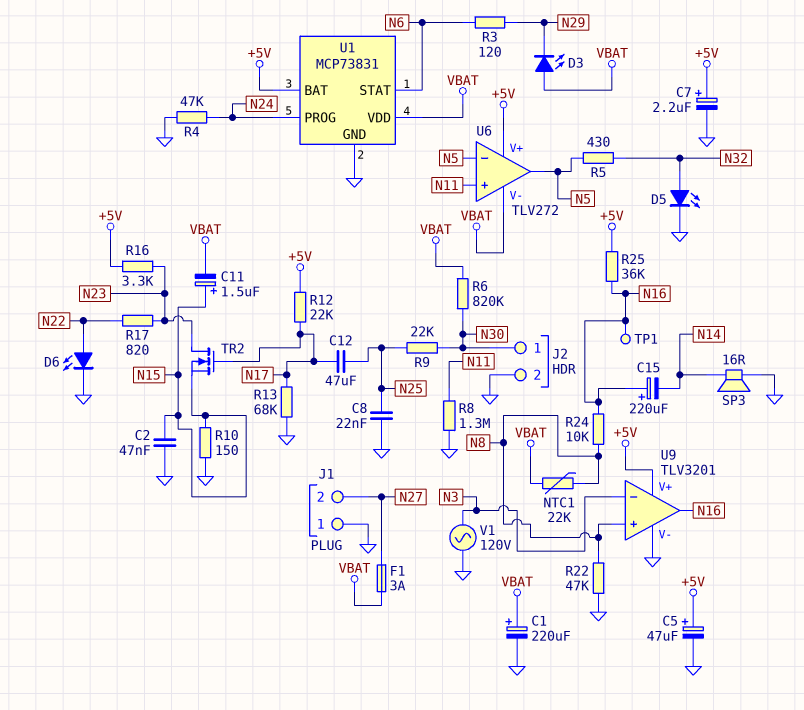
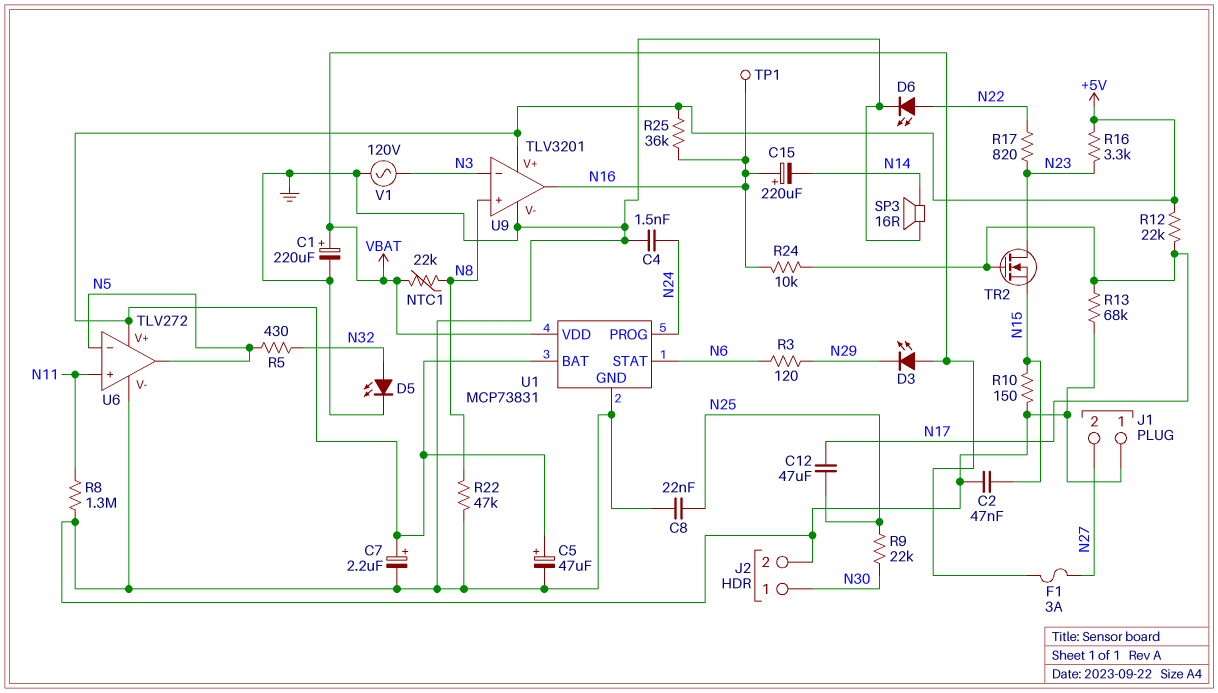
C4: none -> 1.5nF (GND, N24)
C11: 1.5uF (plus N15, minus VBAT) -> none
R4: 47k (GND, N24) -> none
R6: 820k (N30, VBAT) -> none
R24: 10k (N8, N16) -> 10k (N16, N17)
U6 pin V-: VBAT -> GND

